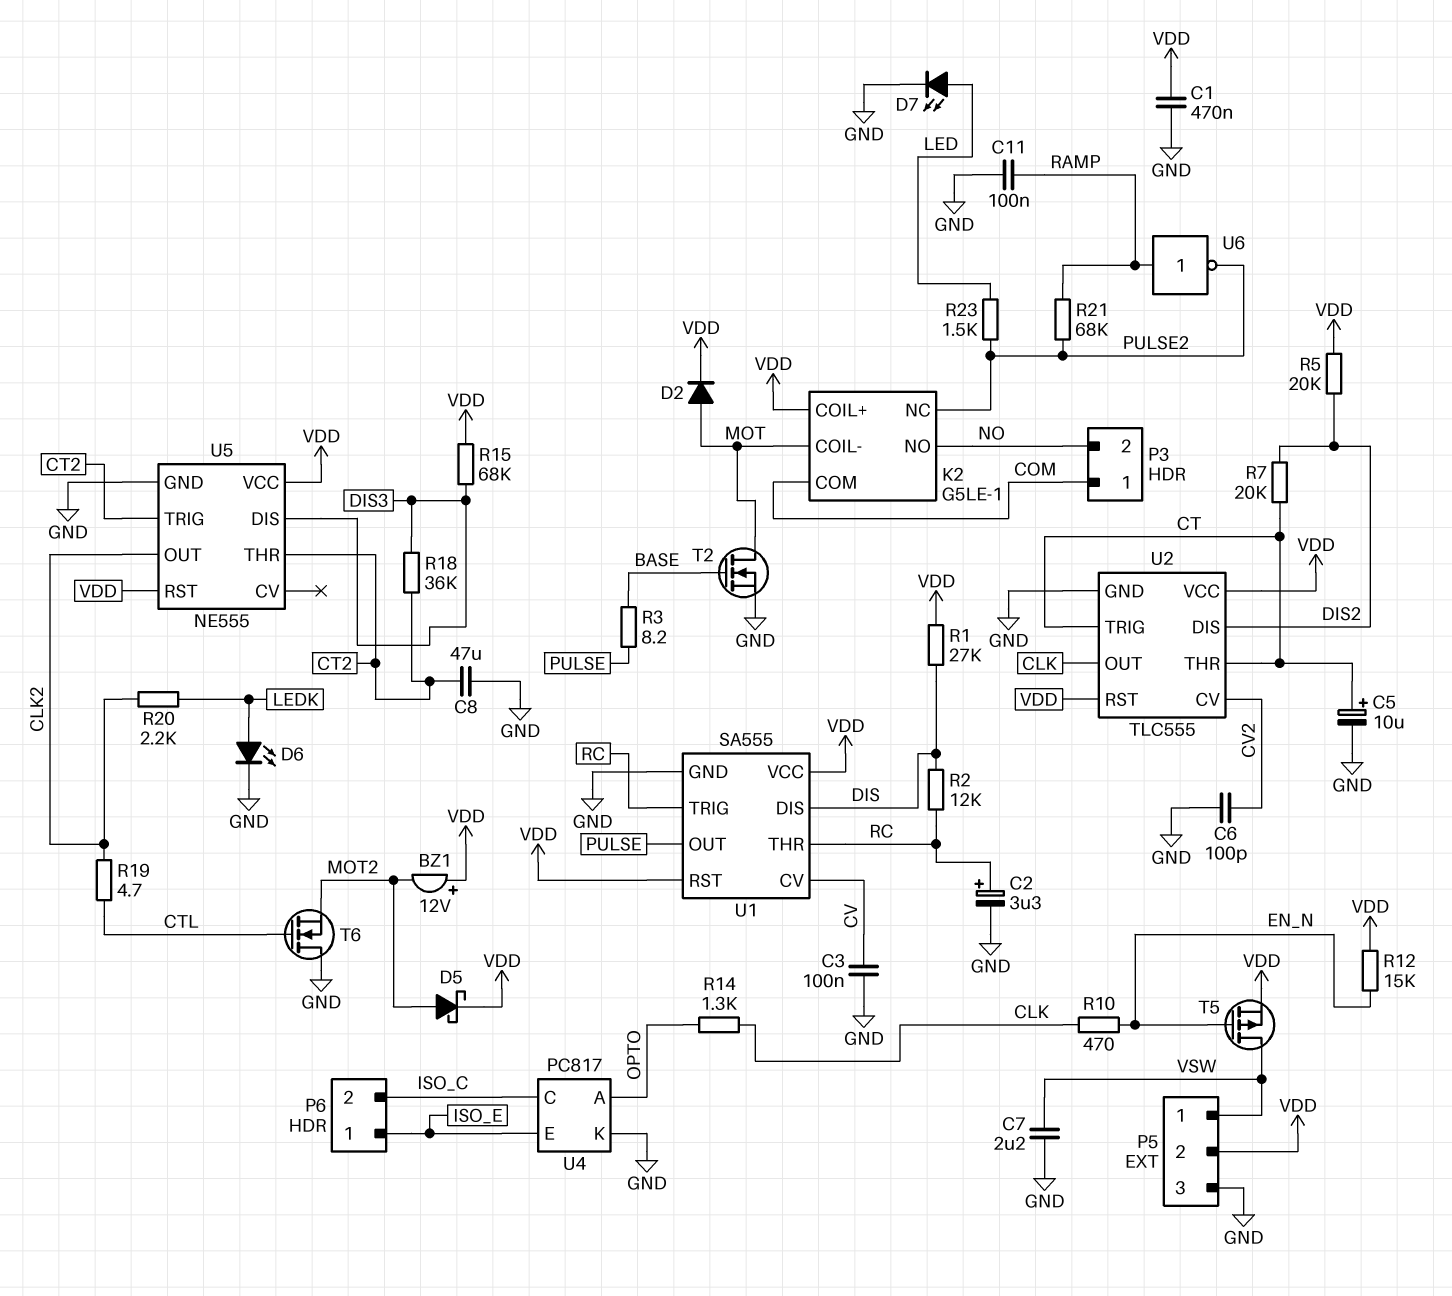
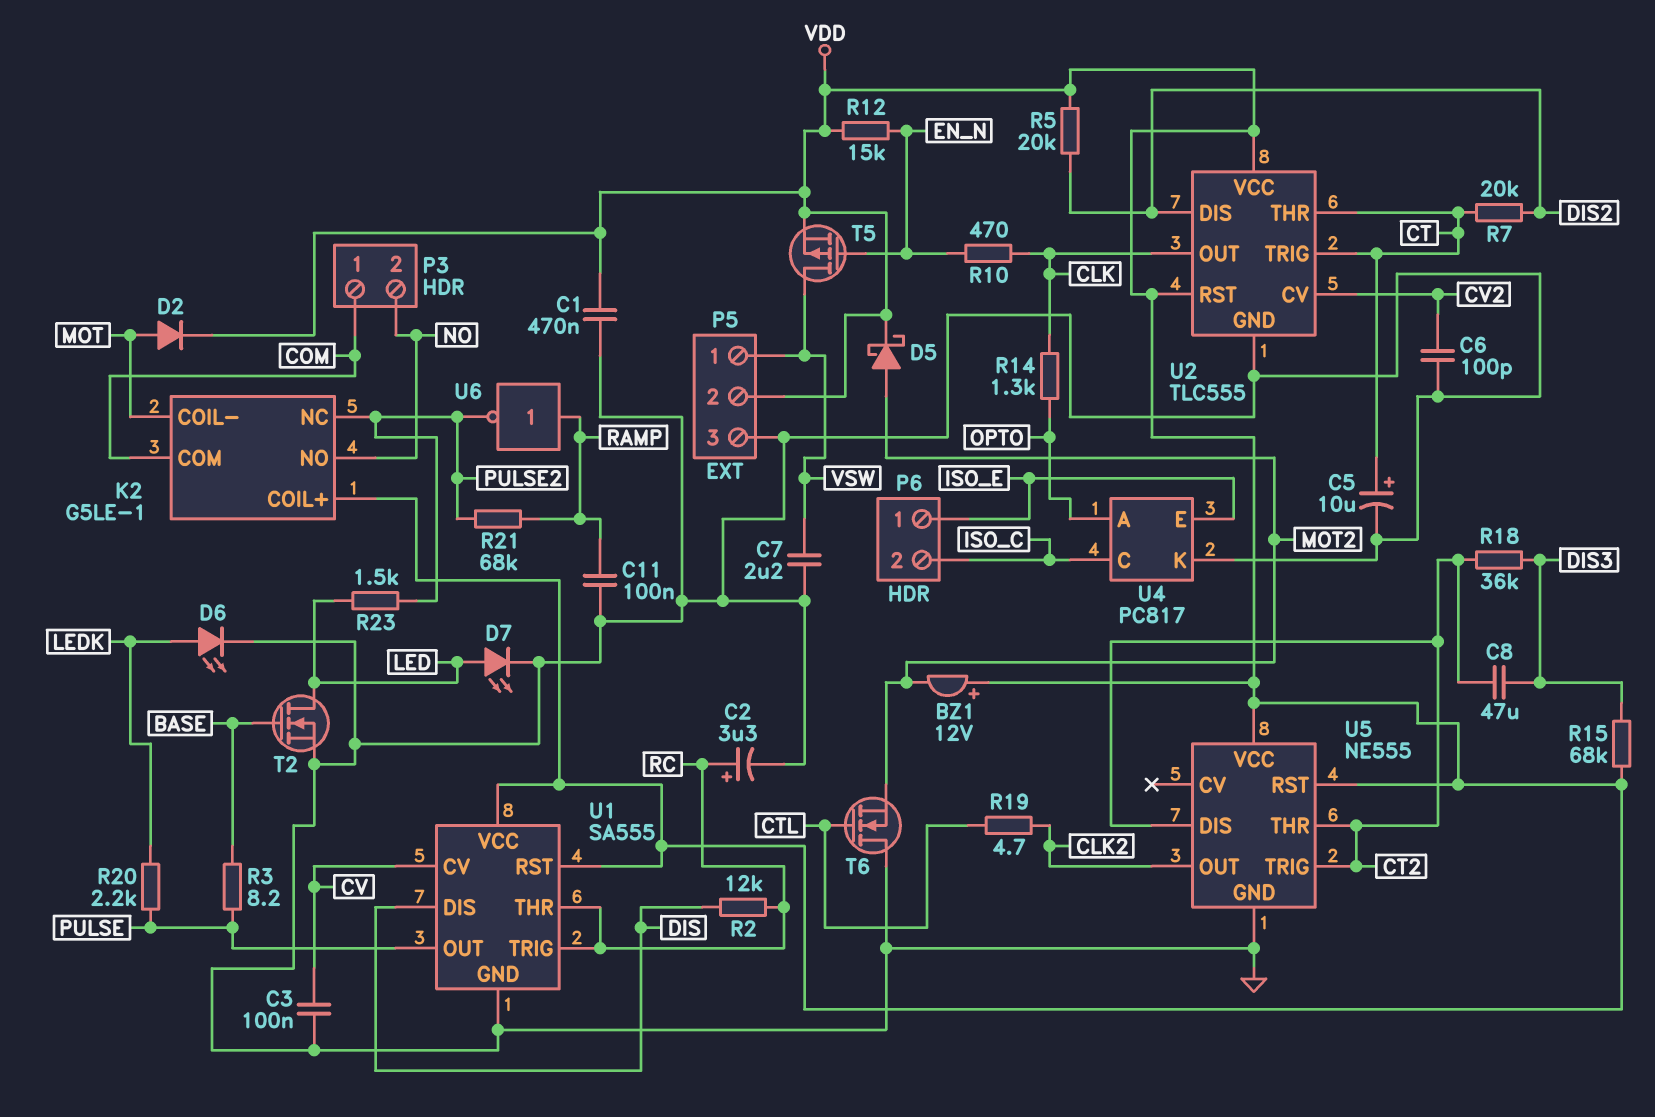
C8: 47uF (CT2, GND) -> 47uF (CT2, DIS3)
R1: 27k (DIS, VDD) -> none
R20: 2.2k (CLK2, LEDK) -> 2.2k (LEDK, PULSE)
T2: NMOS (G BASE, D MOT, S GND) -> NMOS (G BASE, D LED, S GND)
U5 pin DIS: DIS3 -> CT2

